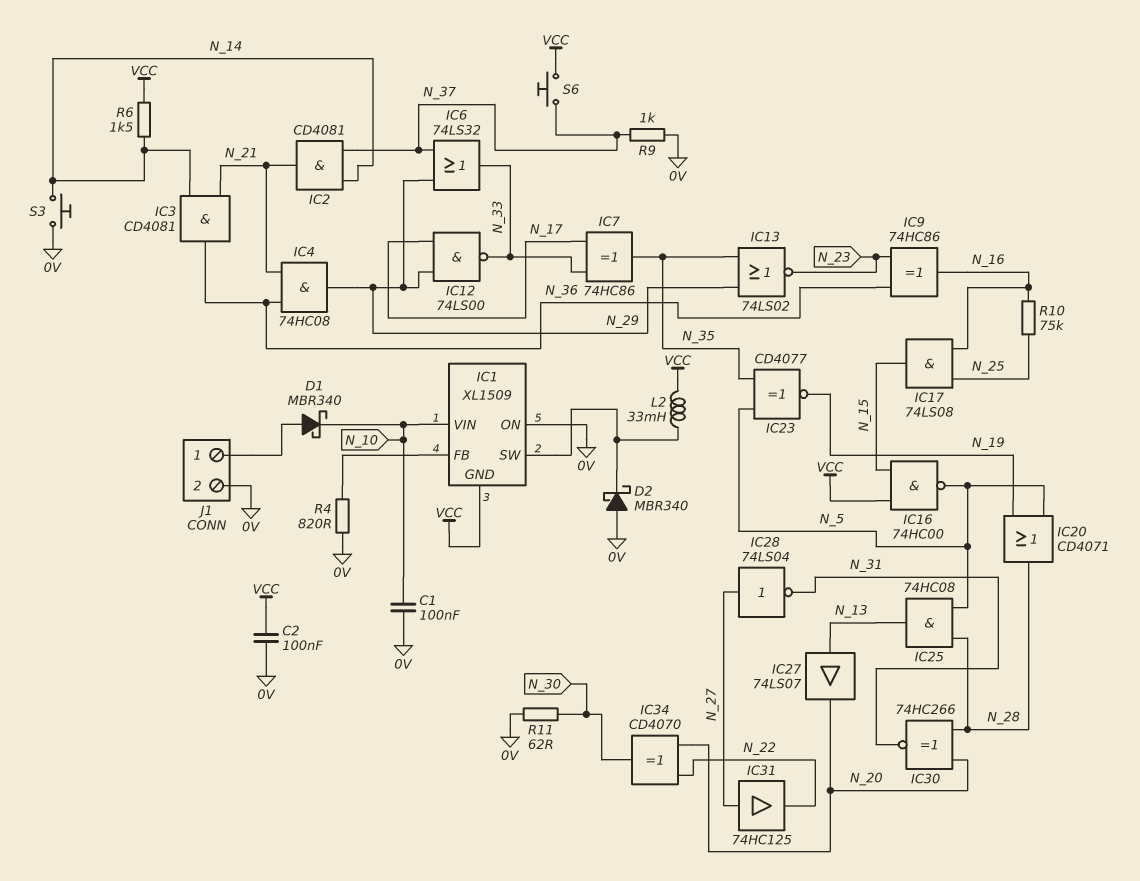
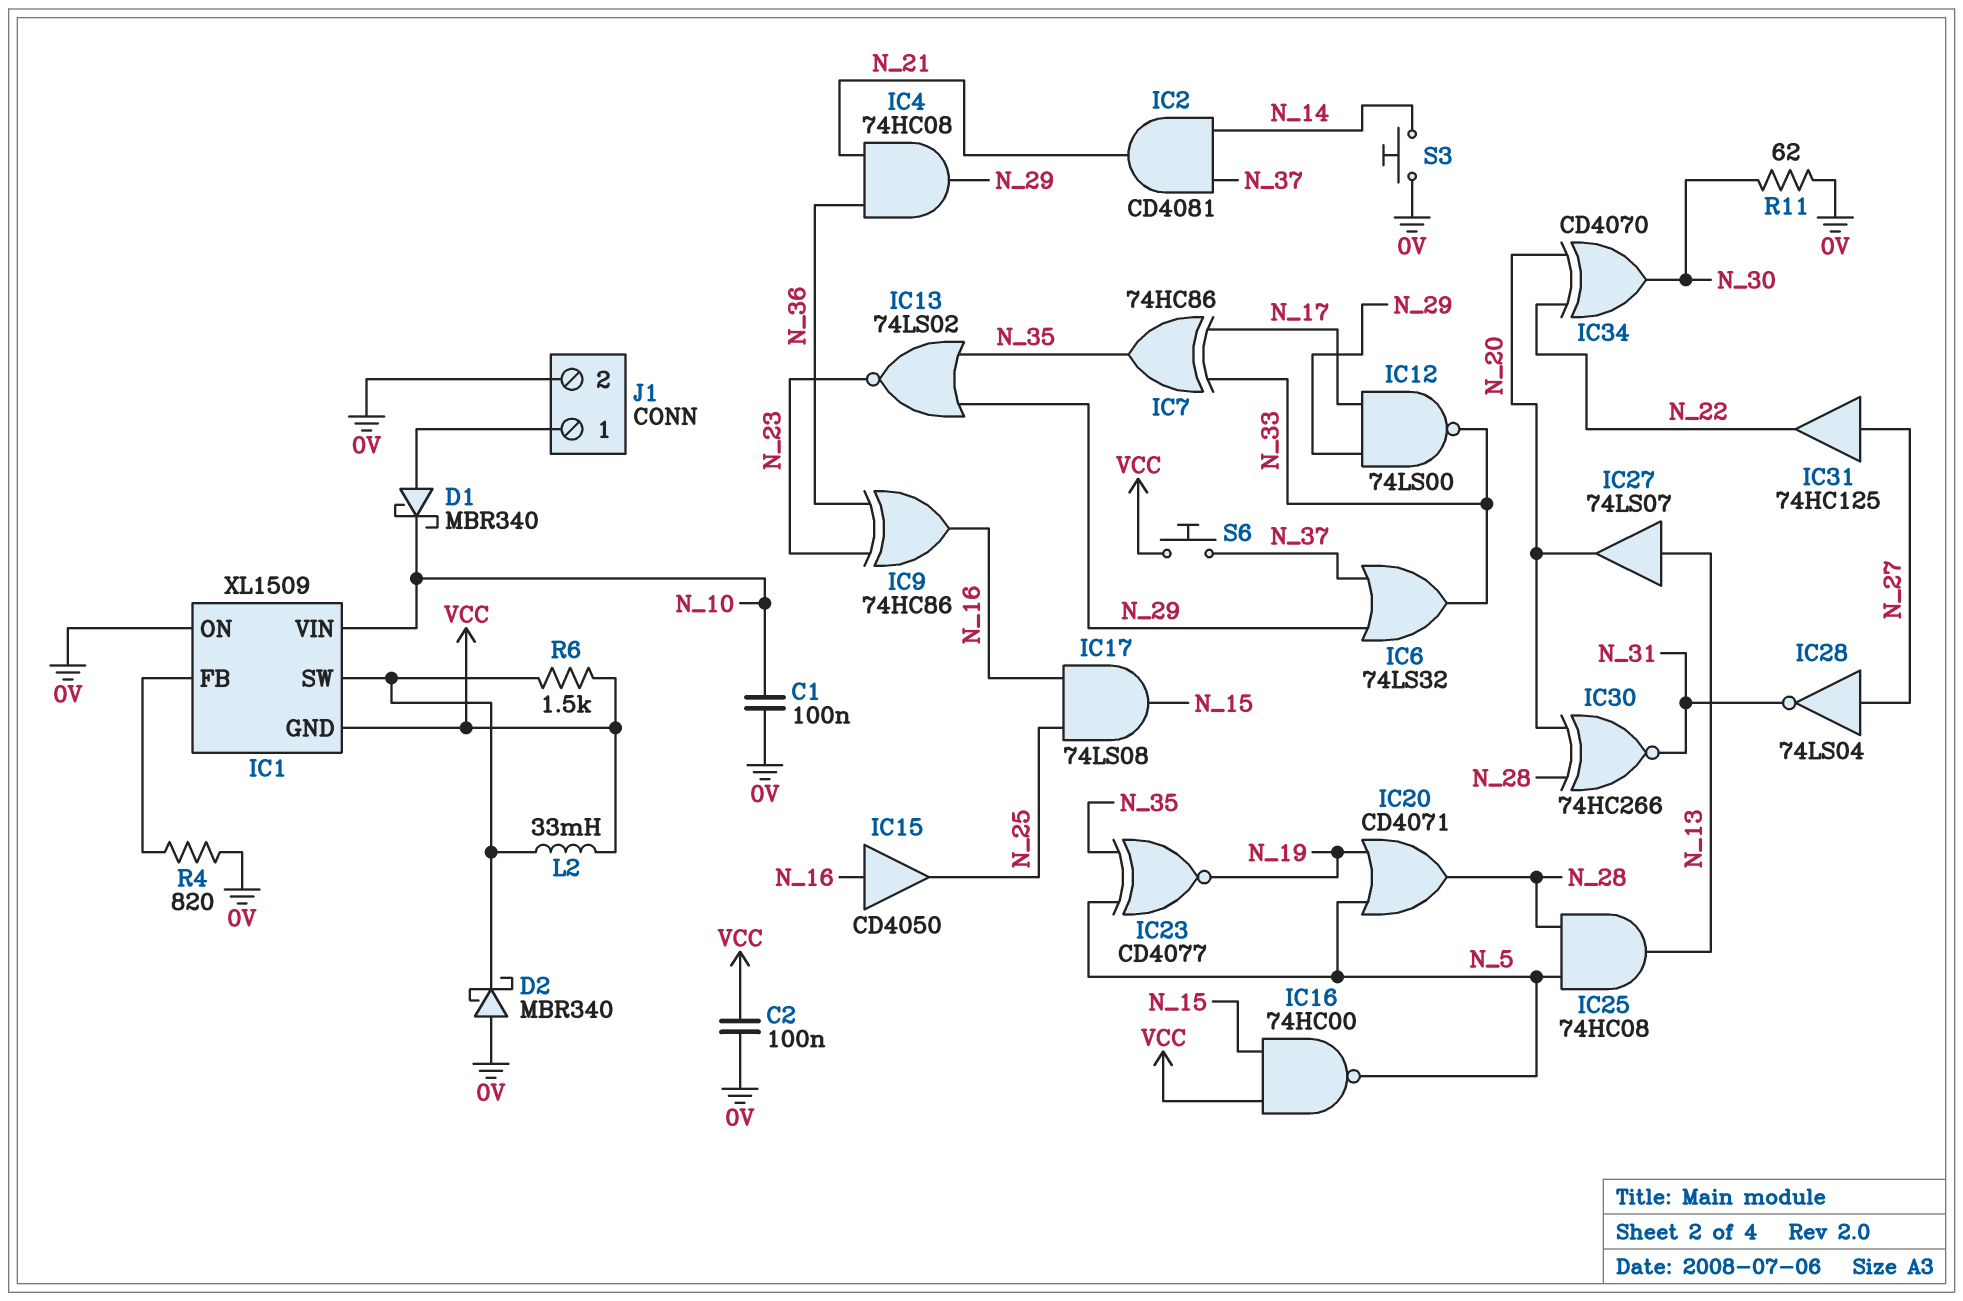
IC3: AND CD4081 (in N_14, in N_21, out N_36) -> none
IC15: none -> buffer CD4050 (in N_16, out N_25)
R6: 1.5k (N_14, VCC) -> 1.5k (IC1/SW, VCC)
R9: 1k (0V, N_37) -> none
R10: 75k (N_16, N_25) -> none

